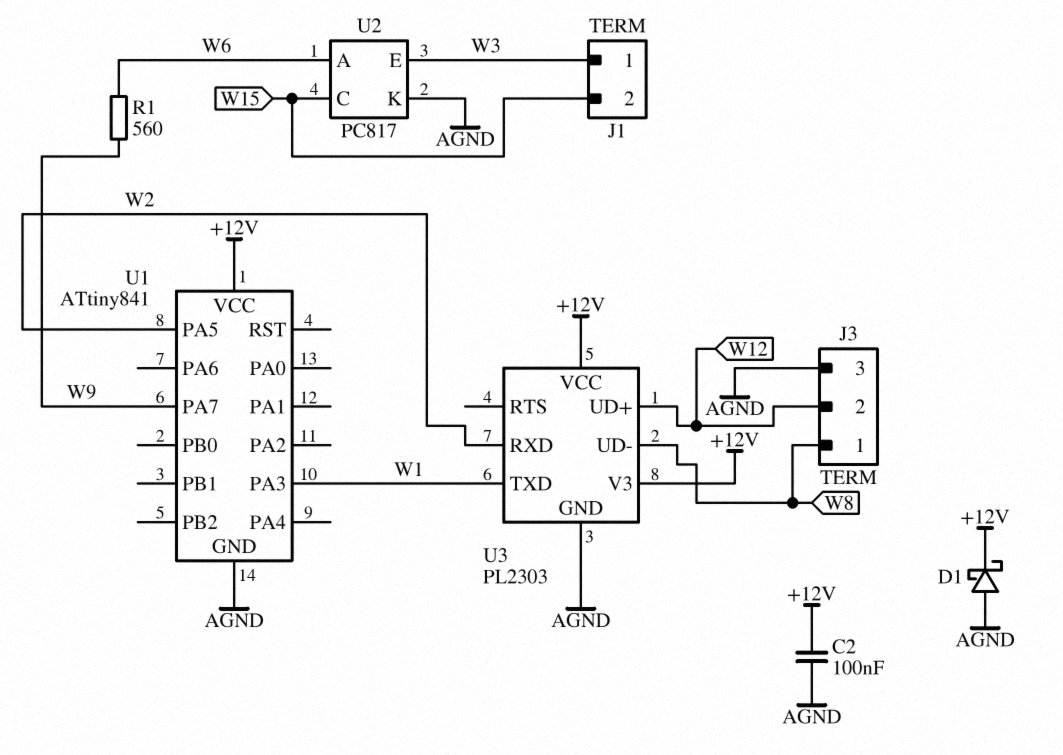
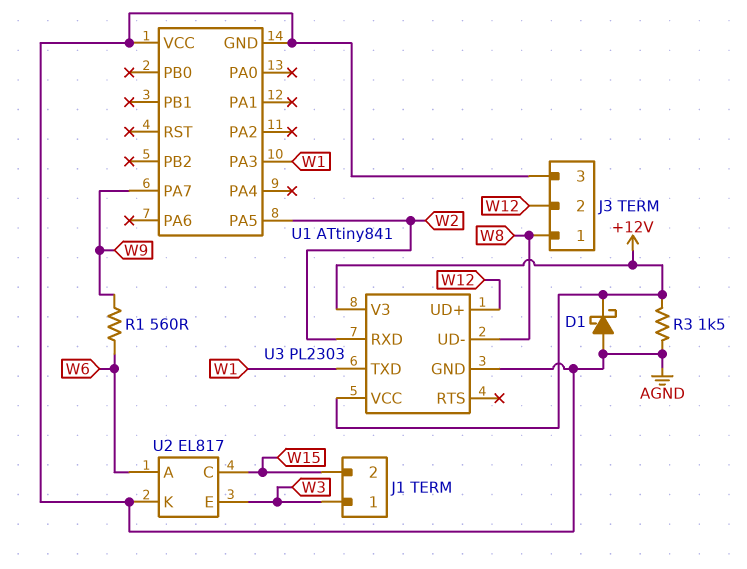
C2: 100nF (+12V, AGND) -> none
R3: none -> 1.5k (+12V, AGND)
U1 pin VCC: +12V -> AGND
U2: PC817 -> EL817

